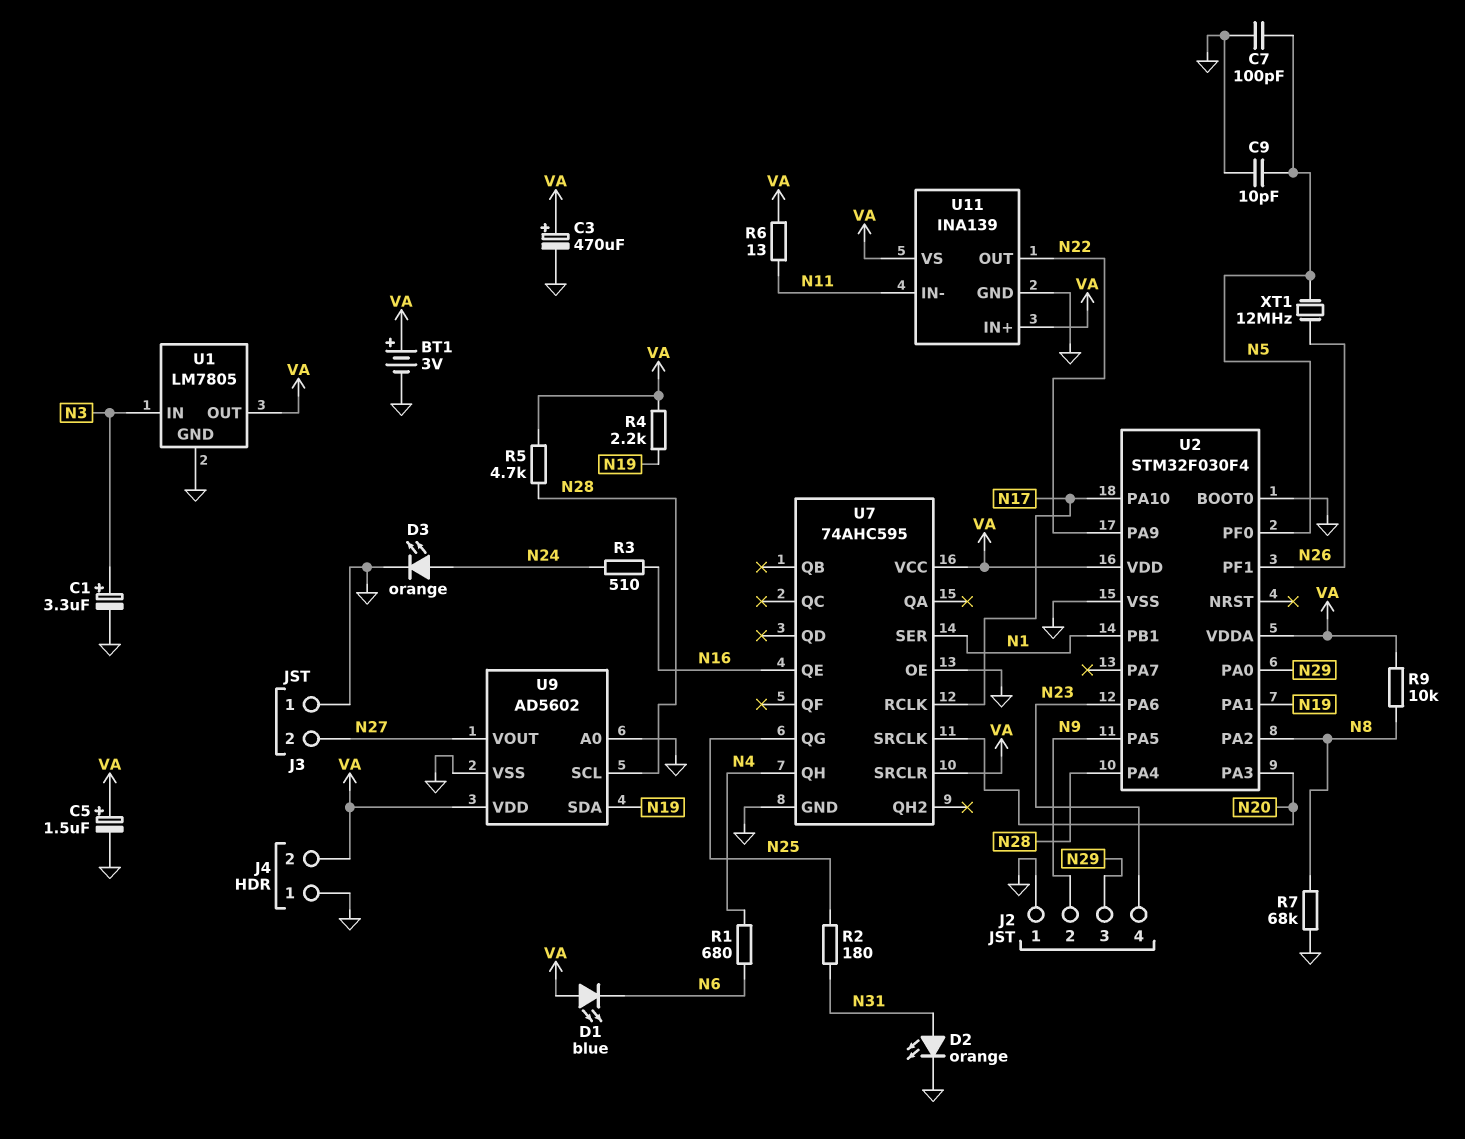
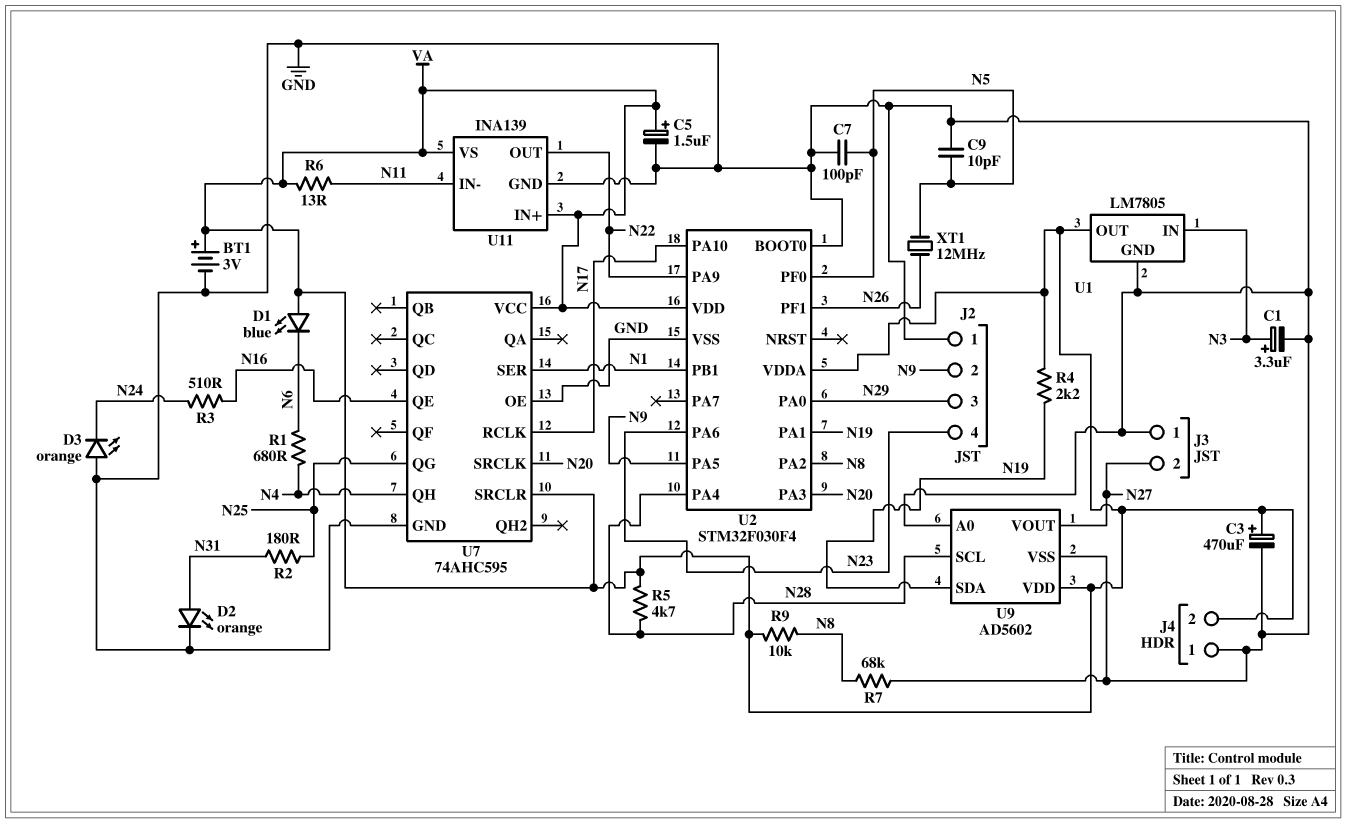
D3: LED orange (A N24, K GND) -> LED orange (A GND, K N24)

